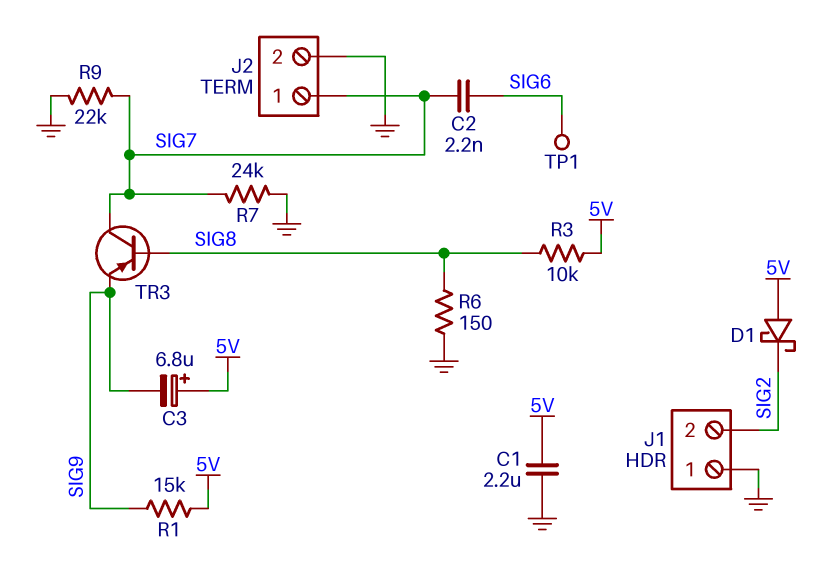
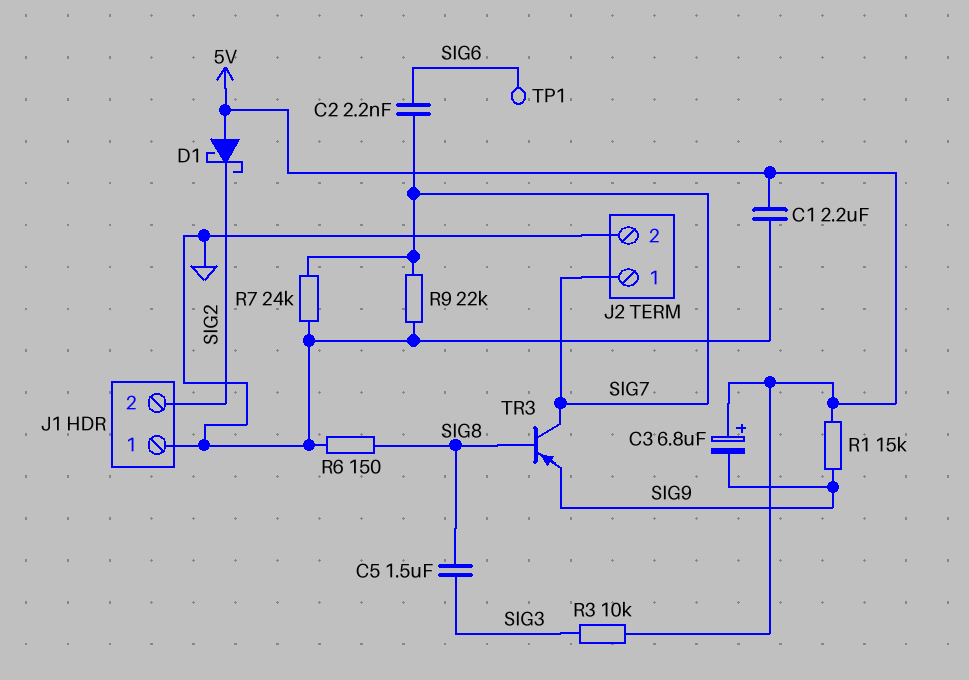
C5: none -> 1.5uF (SIG3, SIG8)
R3: 10k (5V, SIG8) -> 10k (5V, SIG3)

